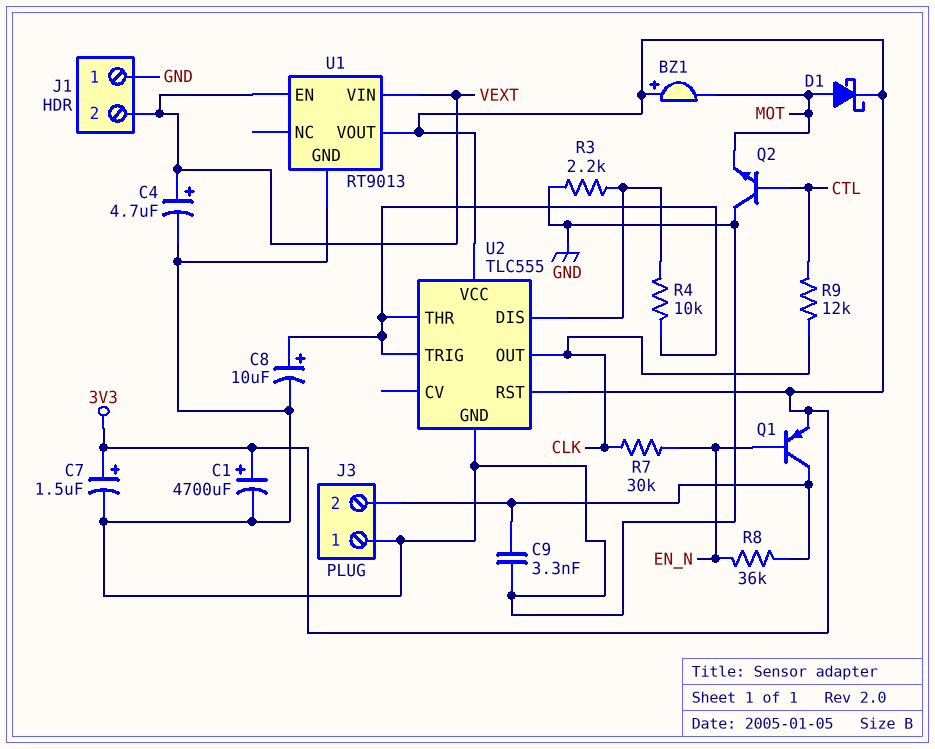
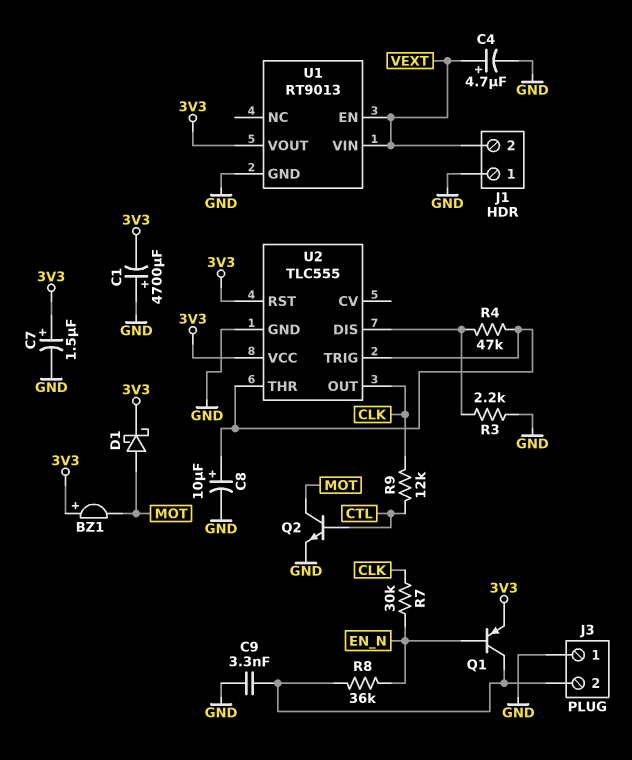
C1: 4700uF (plus 3V3, minus GND) -> 4700uF (plus GND, minus 3V3)
Q2: NPN (B CTL, C GND, E MOT) -> NPN (B CTL, C MOT, E GND)
R4: 10k (U2/DIS, U2/THR) -> 47k (U2/DIS, U2/THR)

